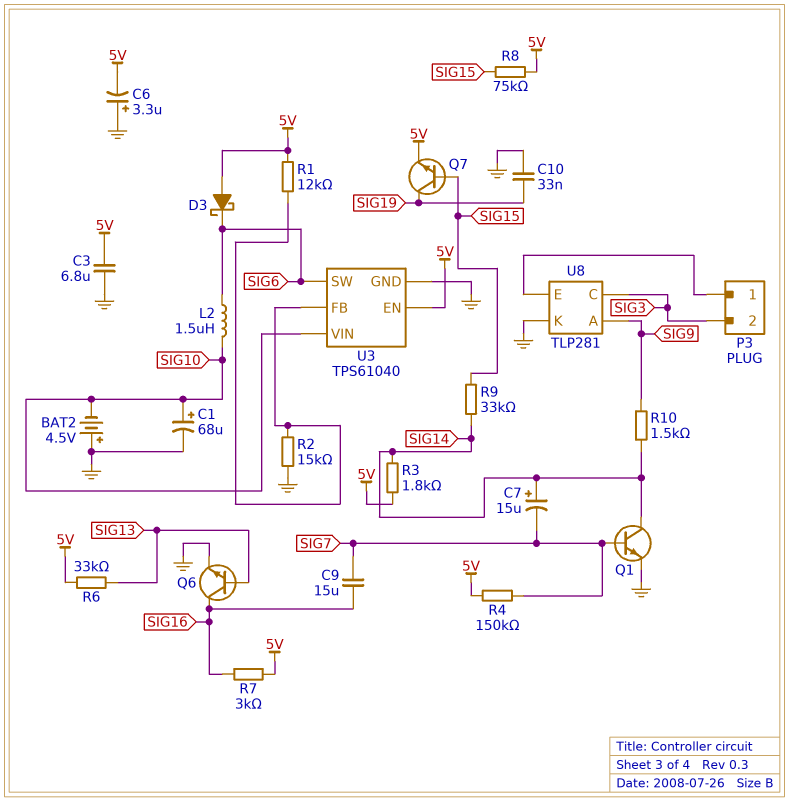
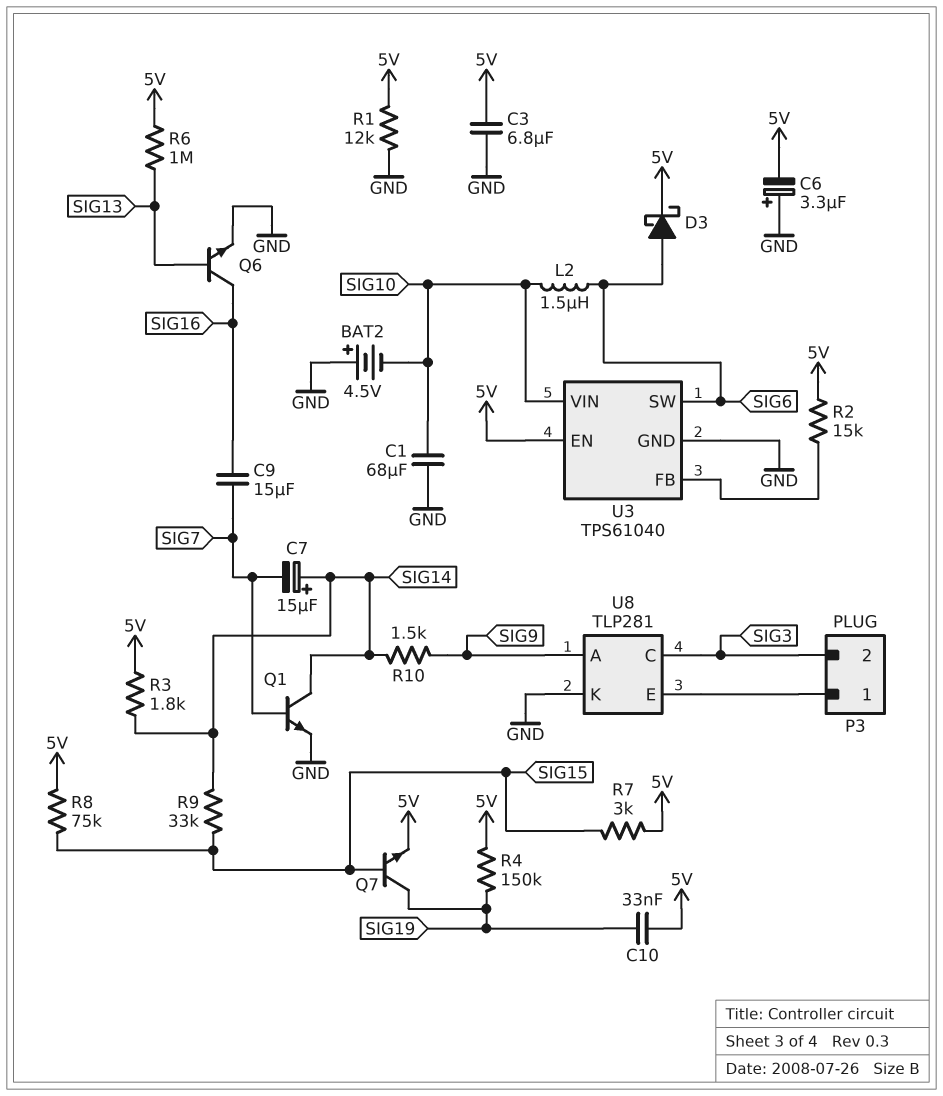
C1: 68uF (plus SIG10, minus GND) -> 68uF (GND, SIG10)
C10: 33nF (GND, SIG19) -> 33nF (5V, SIG19)
D3: schottky (A 5V, K SIG6) -> schottky (A SIG6, K 5V)
R1: 12k (5V, U3/FB) -> 12k (5V, GND)
R2: 15k (GND, U3/FB) -> 15k (5V, U3/FB)
R4: 150k (5V, SIG7) -> 150k (5V, SIG19)
R6: 33k (5V, SIG13) -> 1M (5V, SIG13)
R7: 3k (5V, SIG16) -> 3k (5V, SIG15)

